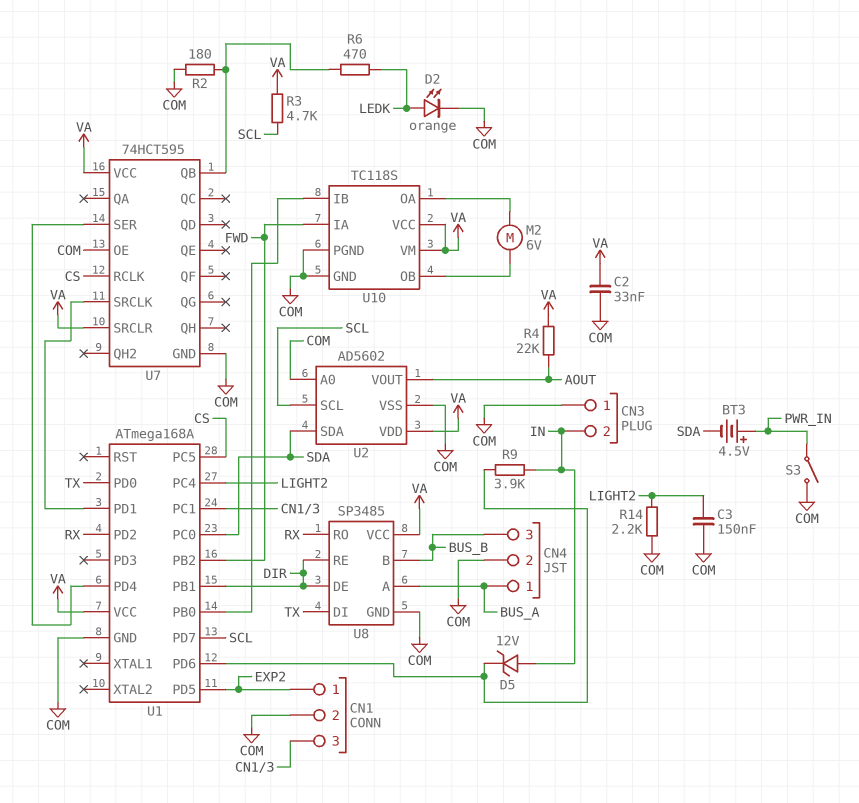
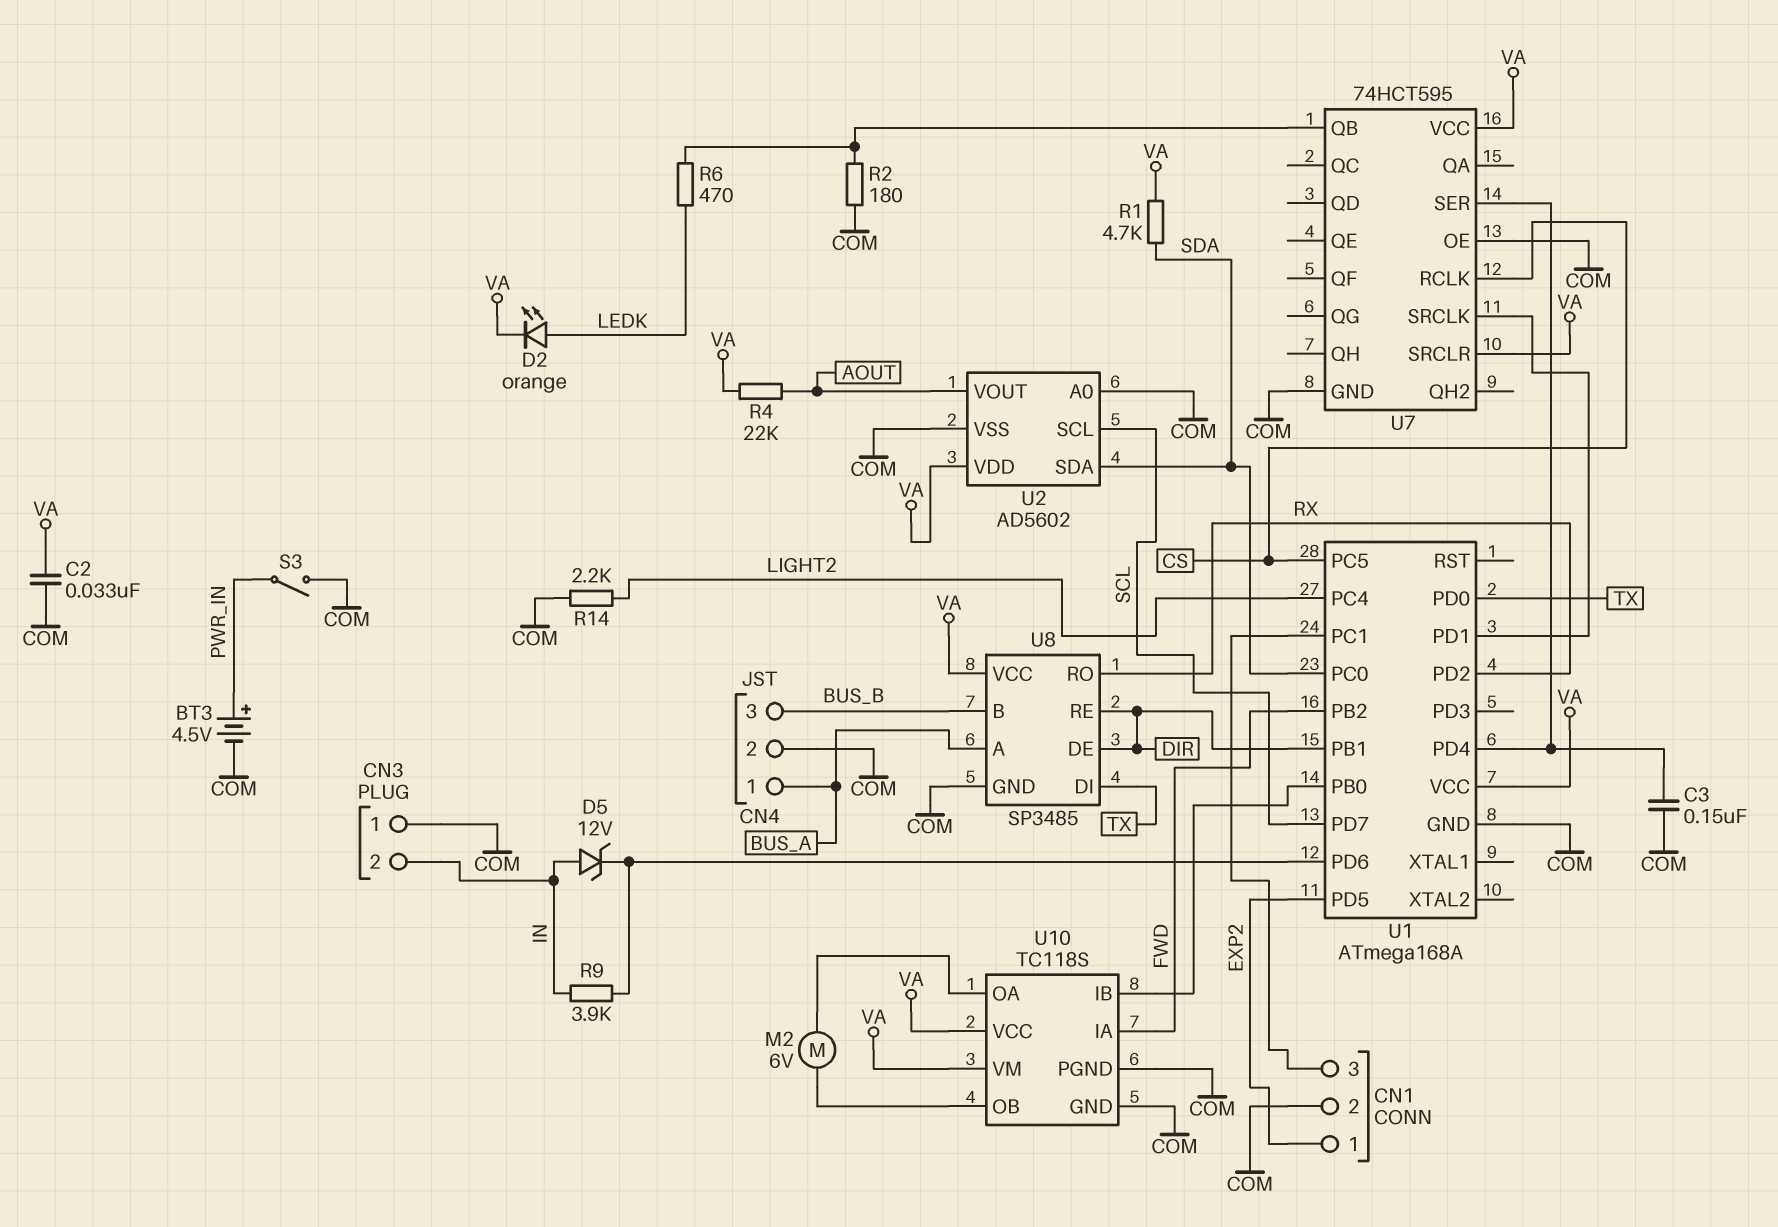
BT3: 4.5V (plus PWR_IN, minus SDA) -> 4.5V (plus PWR_IN, minus COM)
C3: 150nF (COM, LIGHT2) -> 150nF (COM, U1/PD4)
D2: LED orange (A LEDK, K COM) -> LED orange (A LEDK, K VA)
R1: none -> 4.7k (SDA, VA)
R3: 4.7k (SCL, VA) -> none

